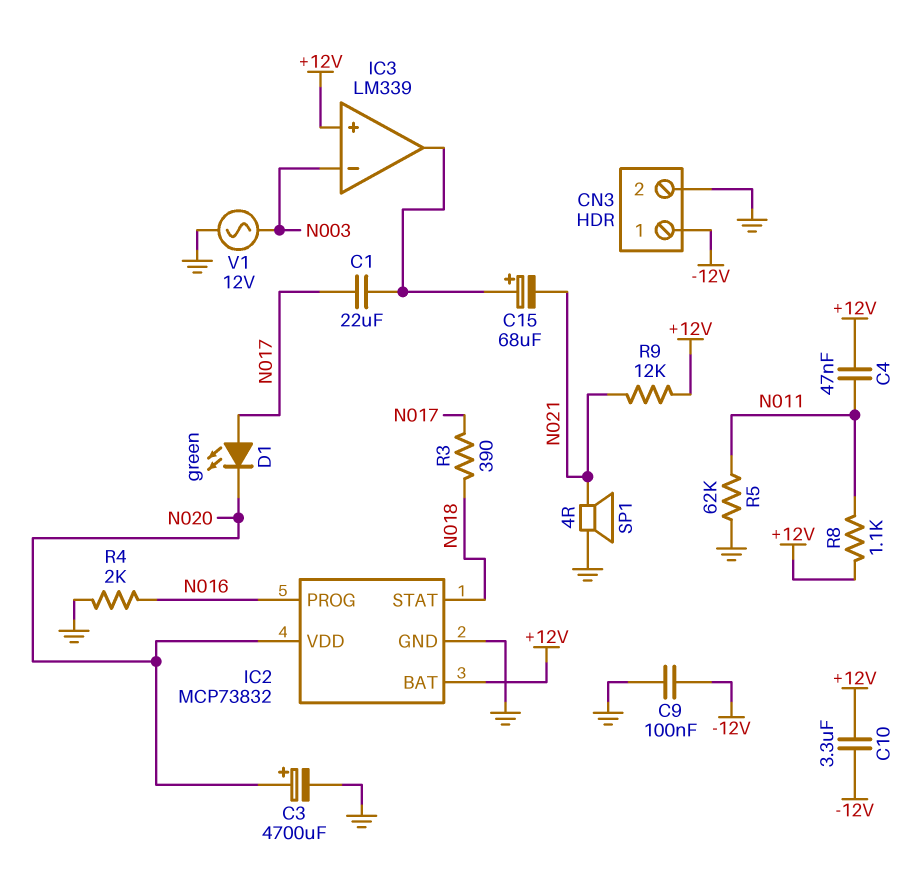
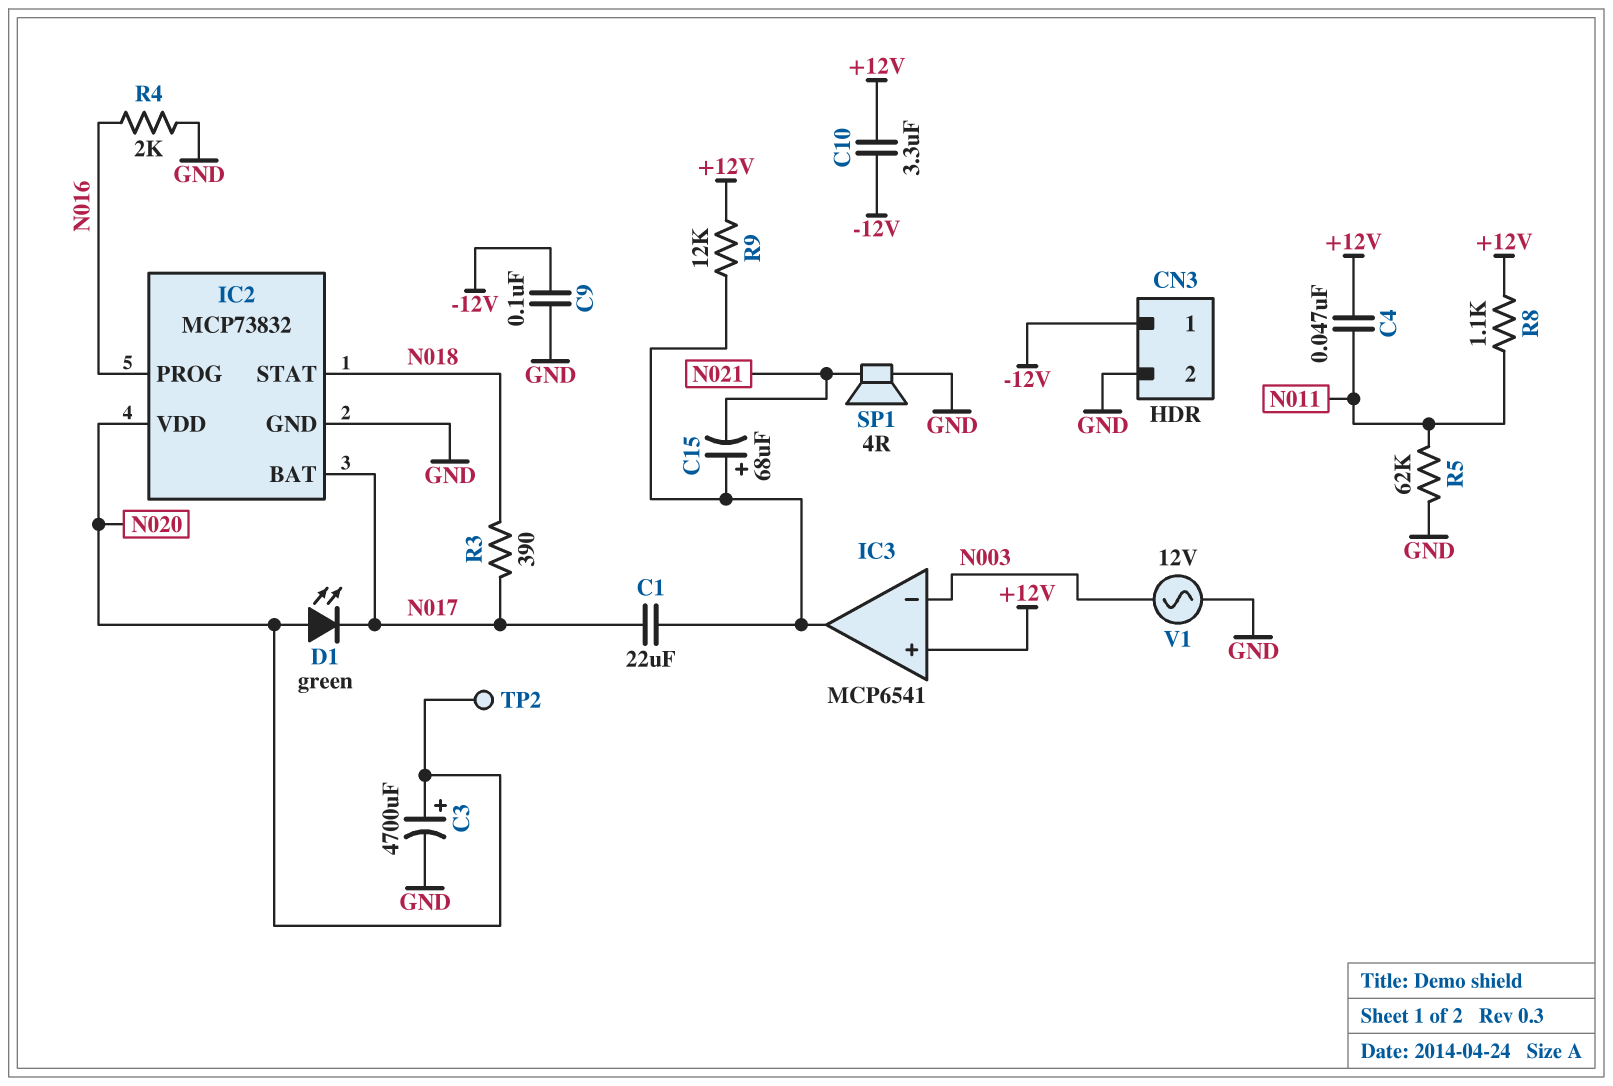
D1: LED green (A N017, K N020) -> LED green (A N020, K N017)
IC2 pin BAT: +12V -> N017
IC3: LM339 -> MCP6541
R9: 12k (+12V, N021) -> 12k (+12V, IC3/out)
TP2: none -> test point (N020)

